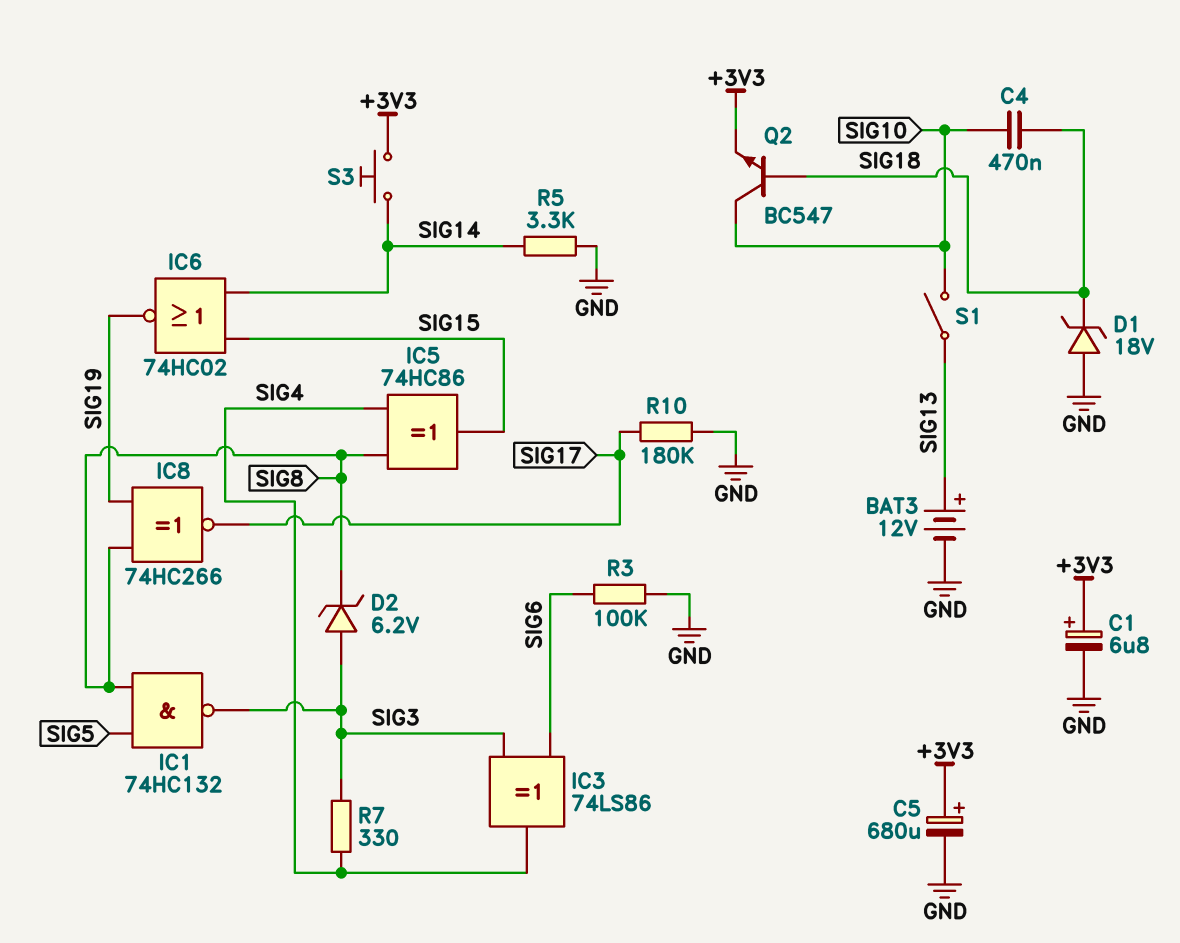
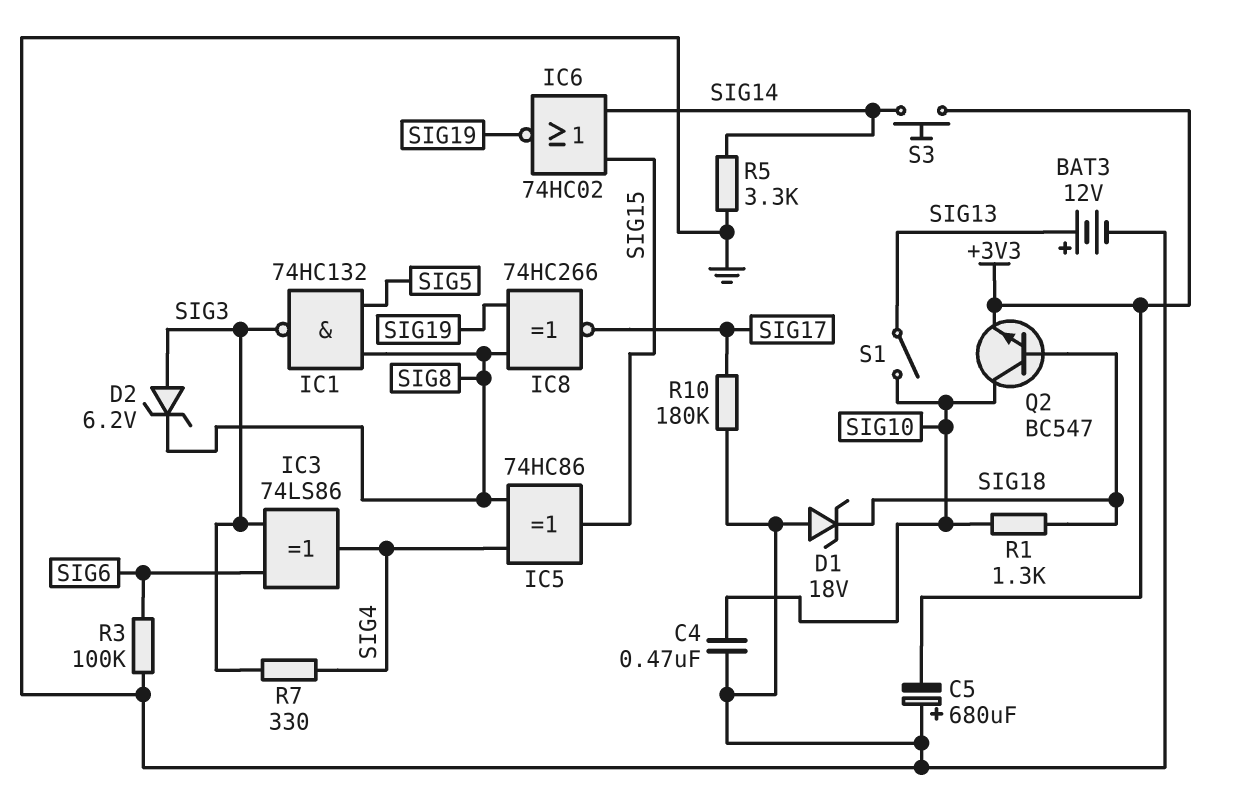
C1: 6.8uF (plus +3V3, minus GND) -> none
C4: 470nF (SIG10, SIG18) -> 470nF (GND, SIG10)
C5: 680uF (plus +3V3, minus GND) -> 680uF (plus GND, minus +3V3)
R1: none -> 1.3k (SIG10, SIG18)

